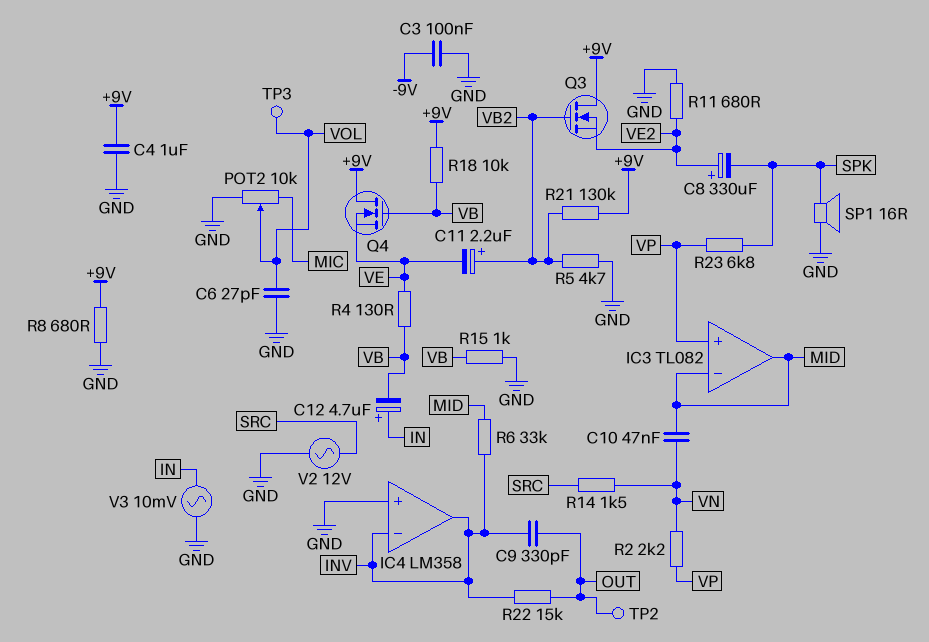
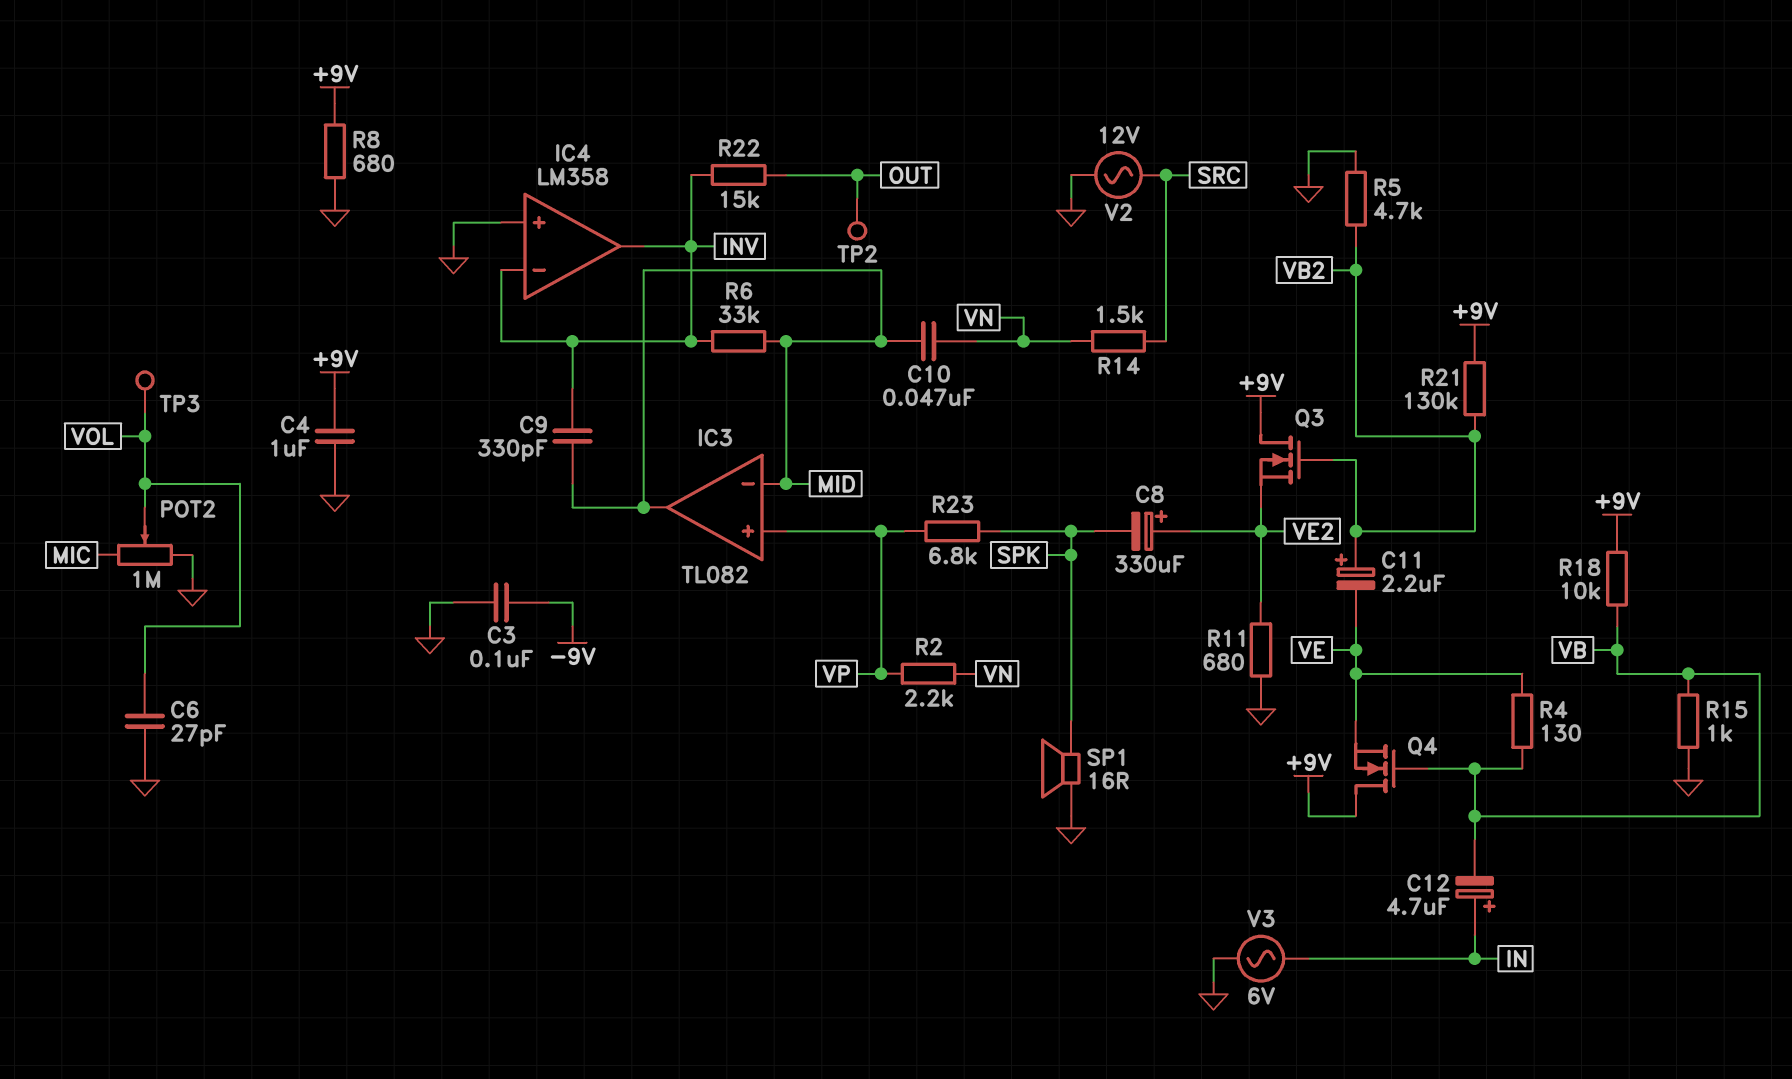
C9: 330pF (INV, OUT) -> 330pF (INV, MID)
POT2: 10k (GND, MIC, wiper VOL) -> 1M (GND, MIC, wiper VOL)
V3: AC 10mV (GND, IN) -> AC 6V (GND, IN)

